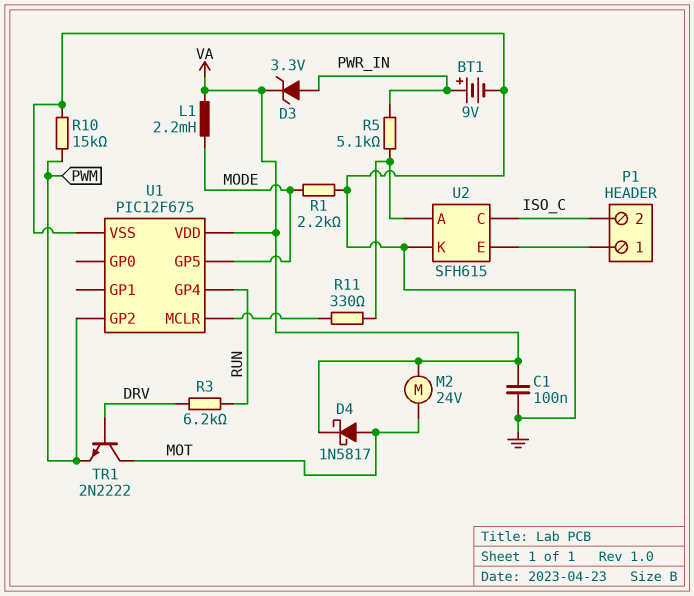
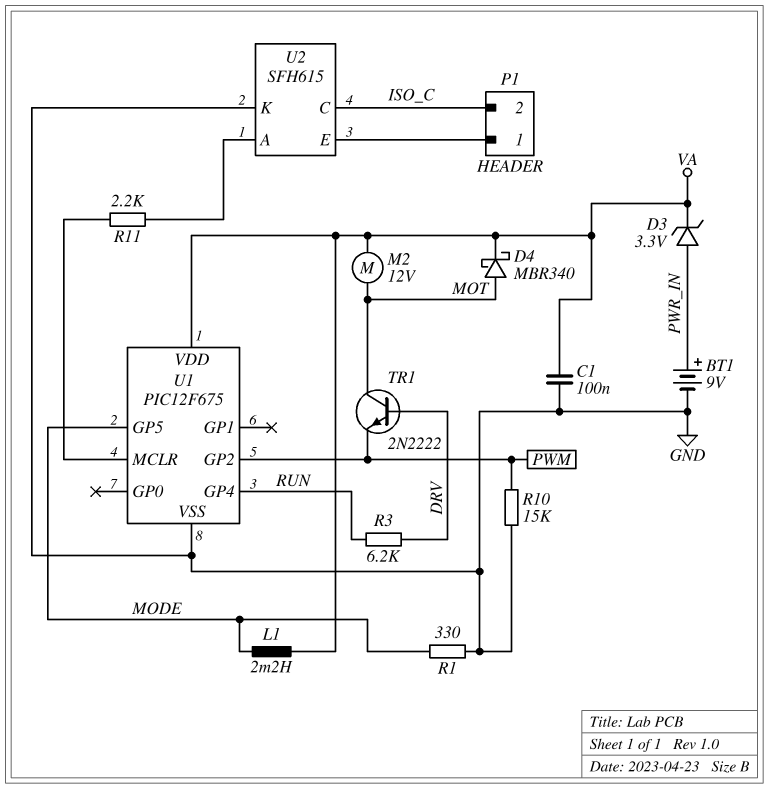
D4: schottky 1N5817 (A MOT, K VA) -> schottky MBR340 (A MOT, K VA)
M2: motor 24V (MOT, VA) -> motor 12V (MOT, VA)
R1: 2.2k (GND, MODE) -> 330 (GND, MODE)
R5: 5.1k (PWR_IN, U2/A) -> none
R11: 330 (U1/MCLR, U2/A) -> 2.2k (U1/MCLR, U2/A)

